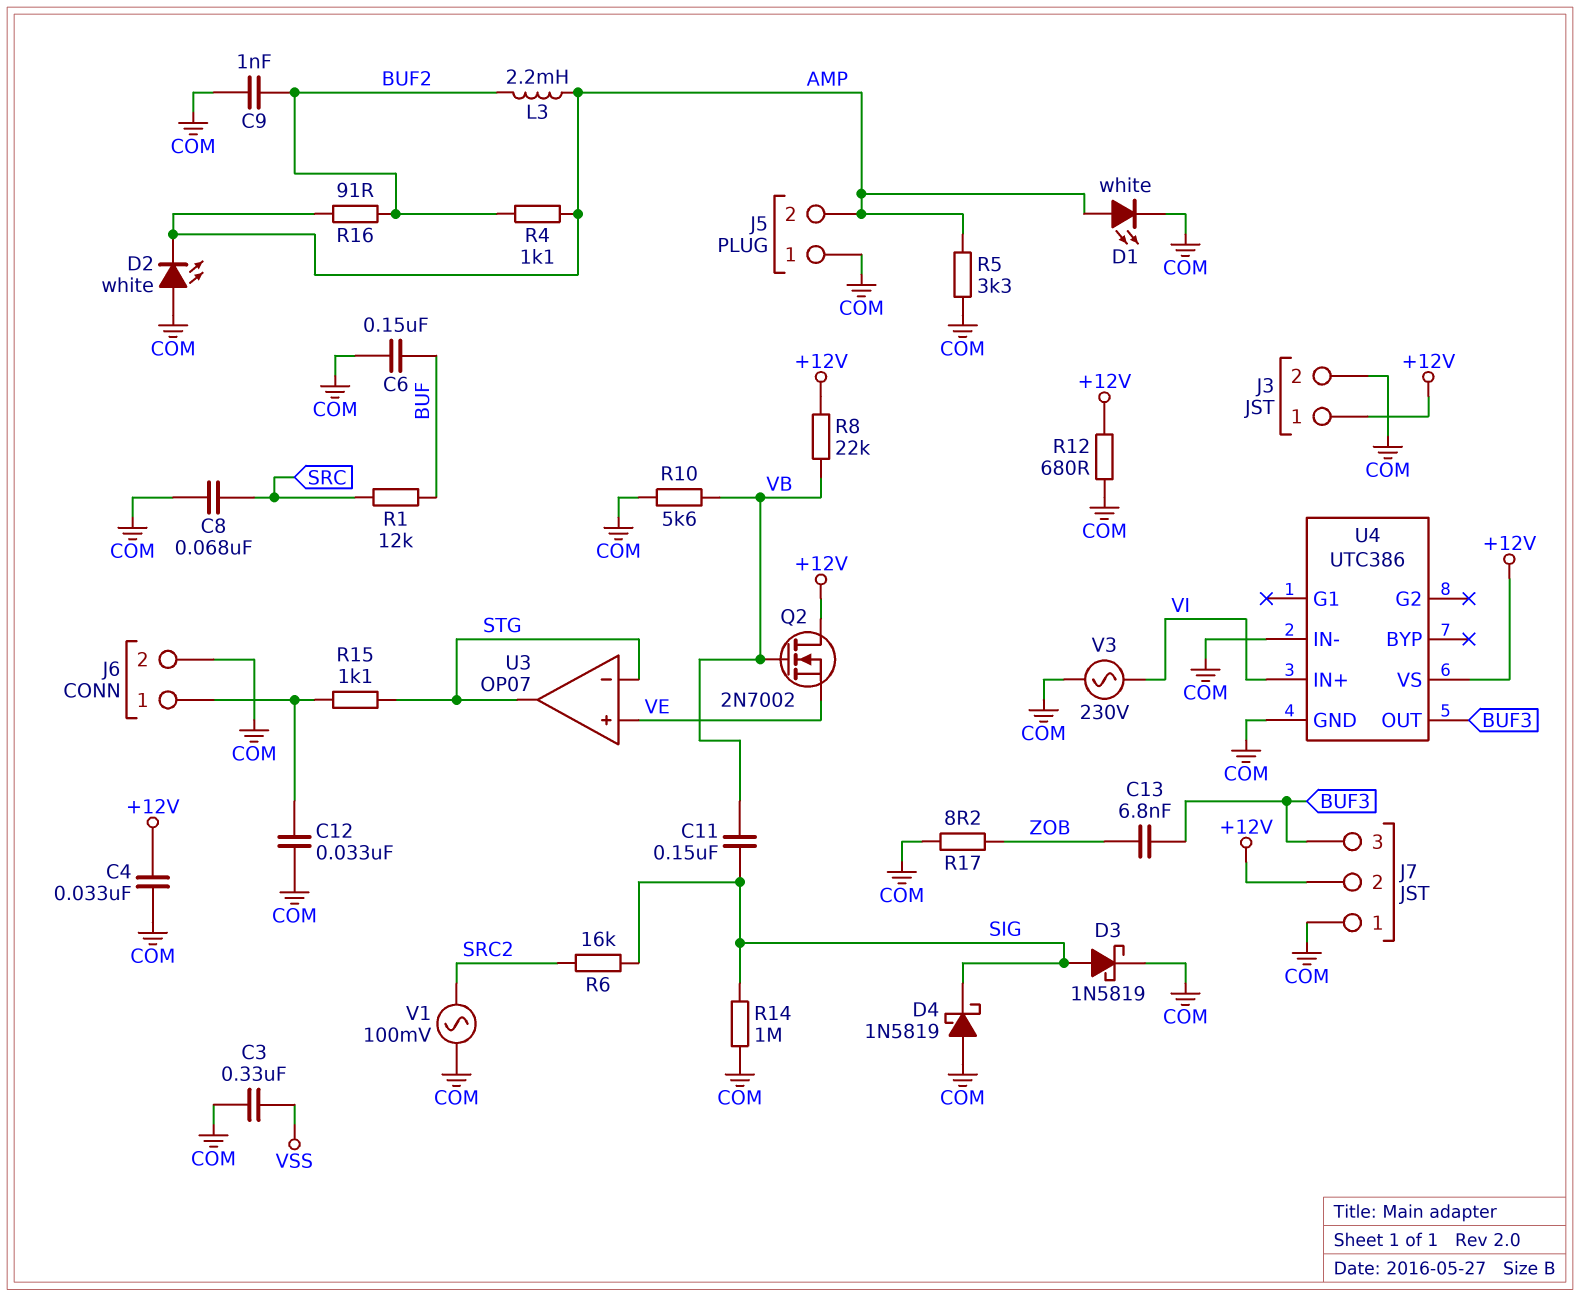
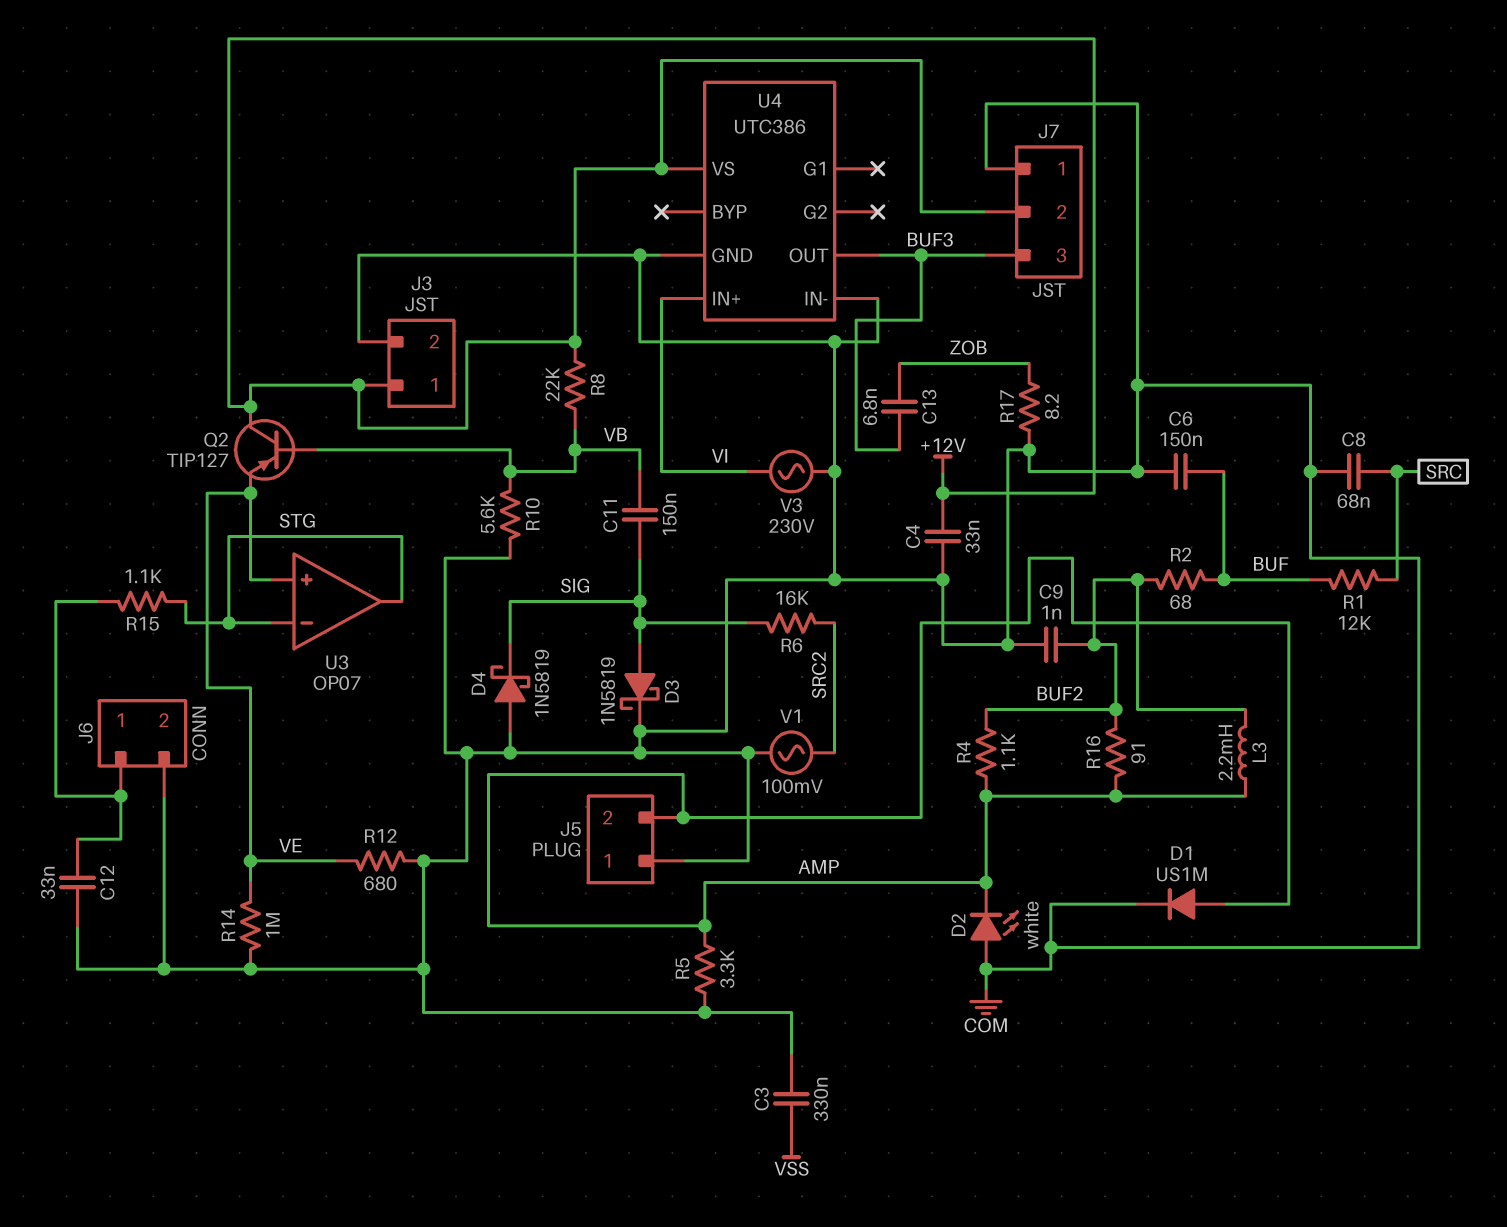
D1: LED white (A AMP, K COM) -> diode US1M (A AMP, K COM)
Q2: NMOS 2N7002 (G VB, D +12V, S VE) -> PNP TIP127 (B VB, C +12V, E VE)
R2: none -> 68 (BUF, BUF2)
R12: 680 (+12V, COM) -> 680 (COM, VE)
R14: 1M (COM, SIG) -> 1M (COM, VE)

